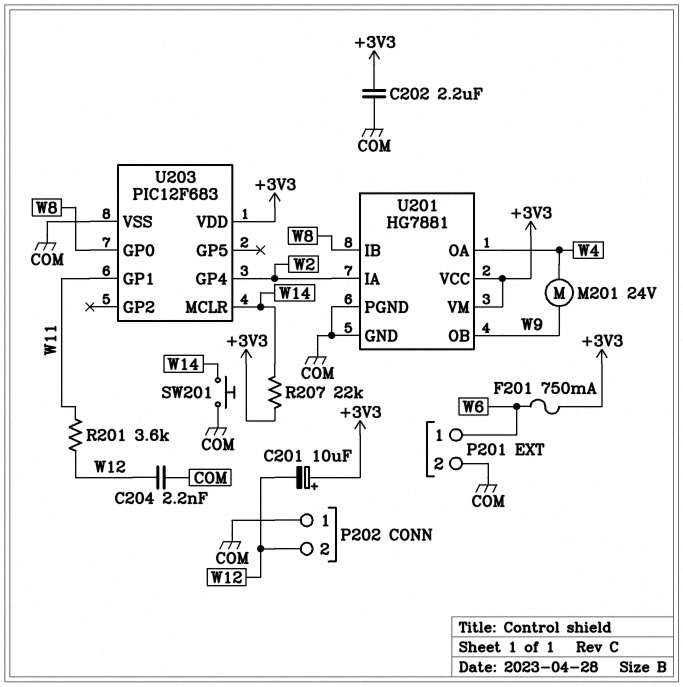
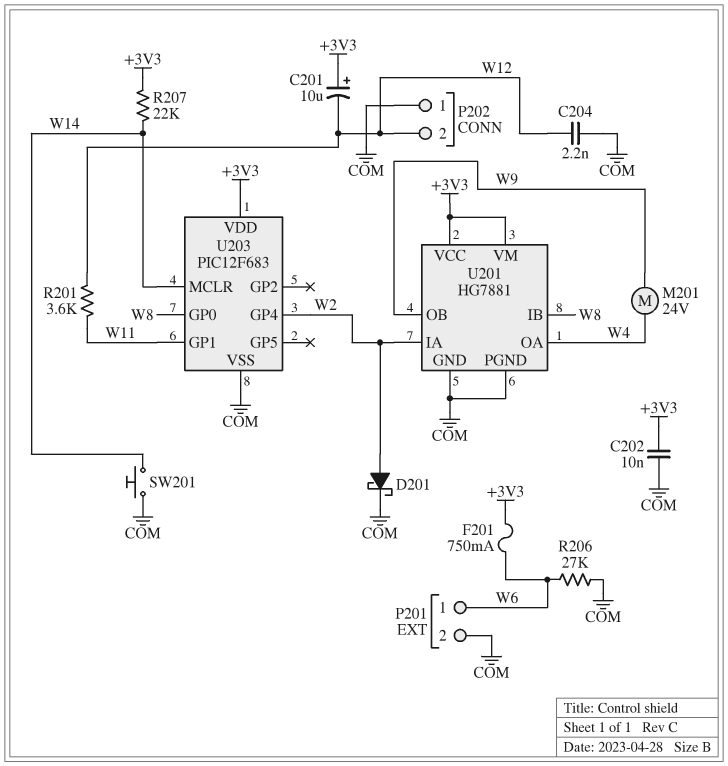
C202: 2.2uF (+3V3, COM) -> 10nF (+3V3, COM)
D201: none -> schottky (A W2, K COM)
R206: none -> 27k (COM, W6)

